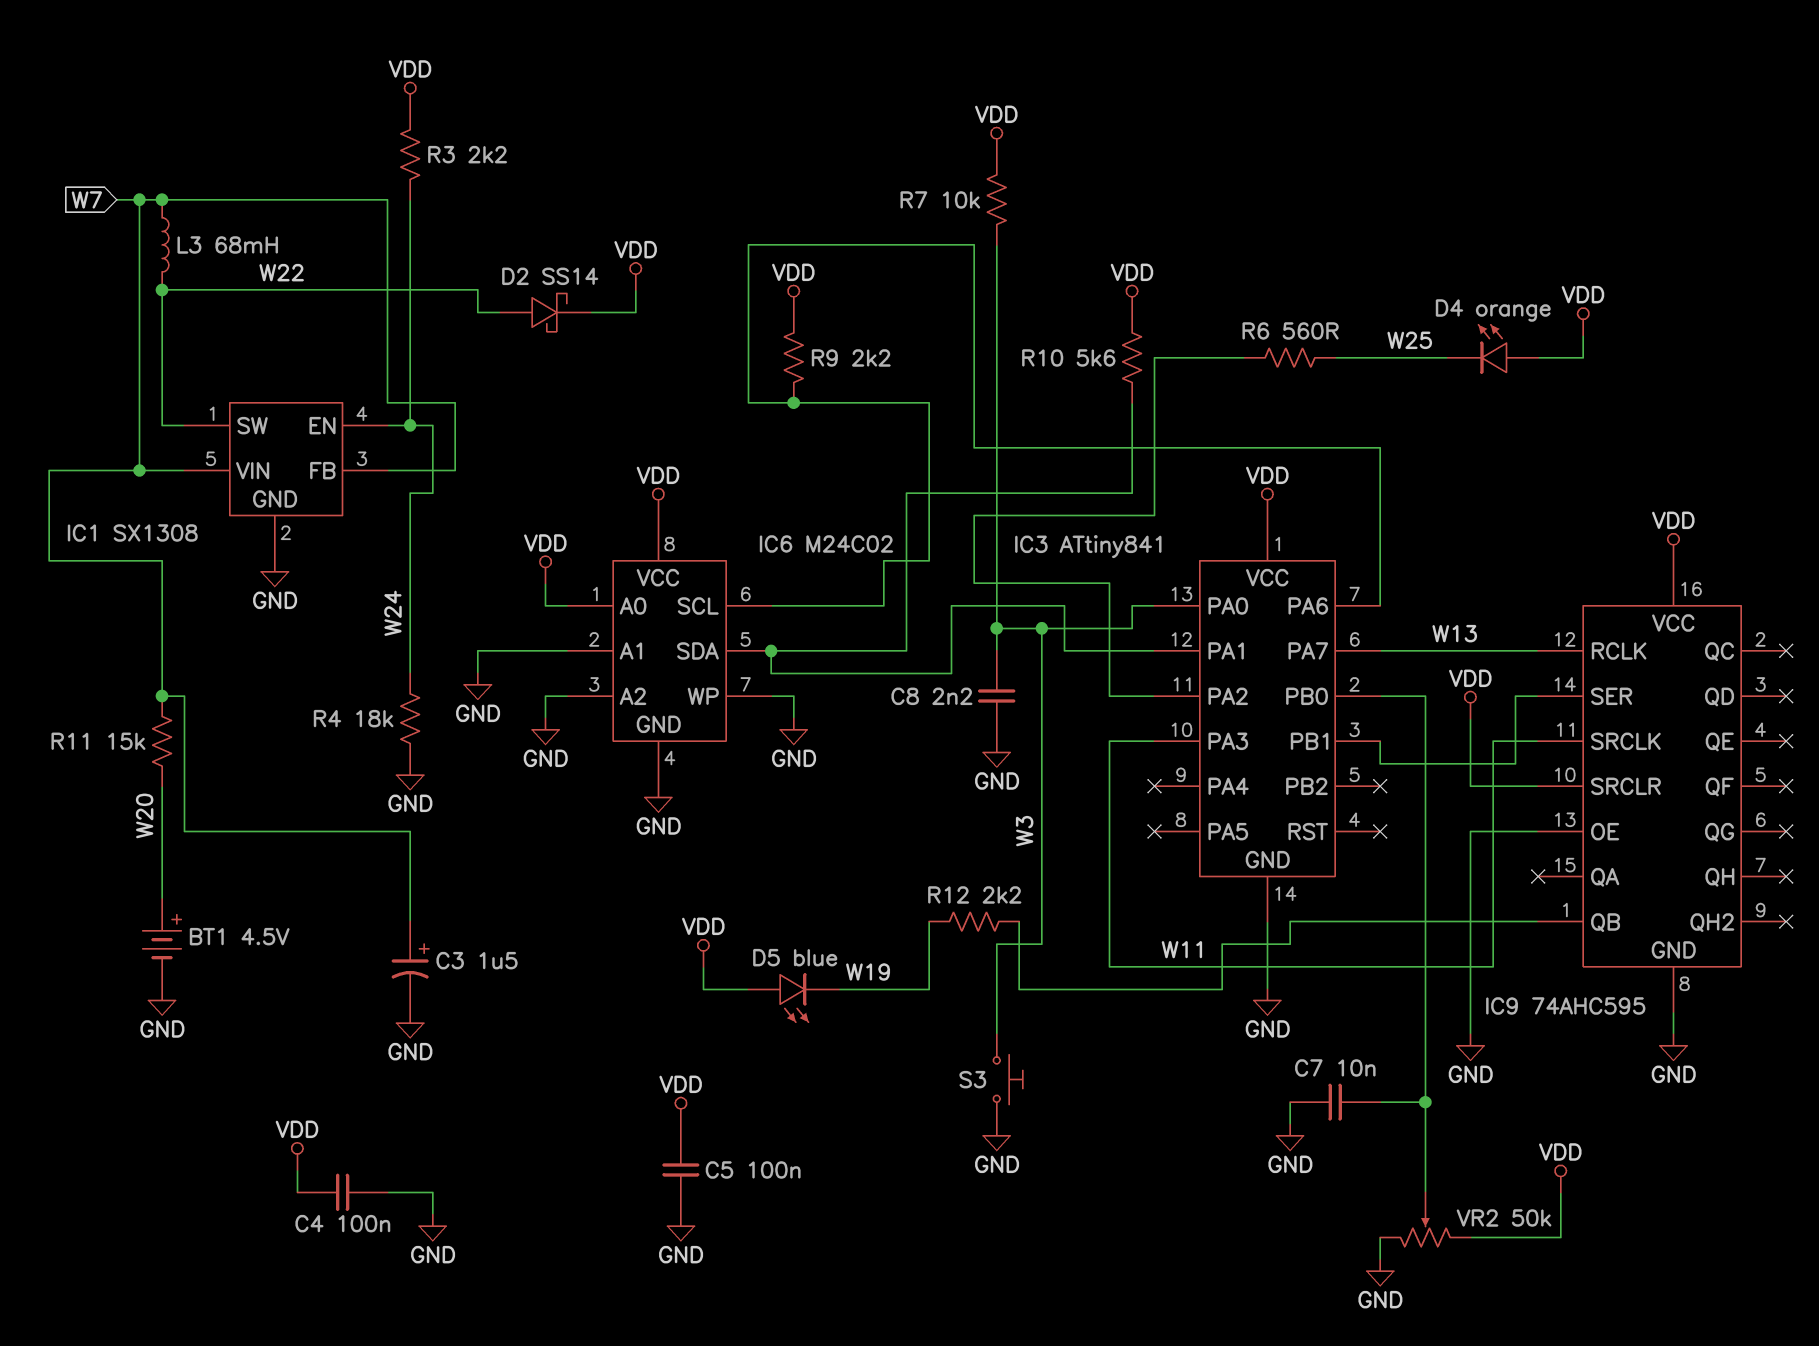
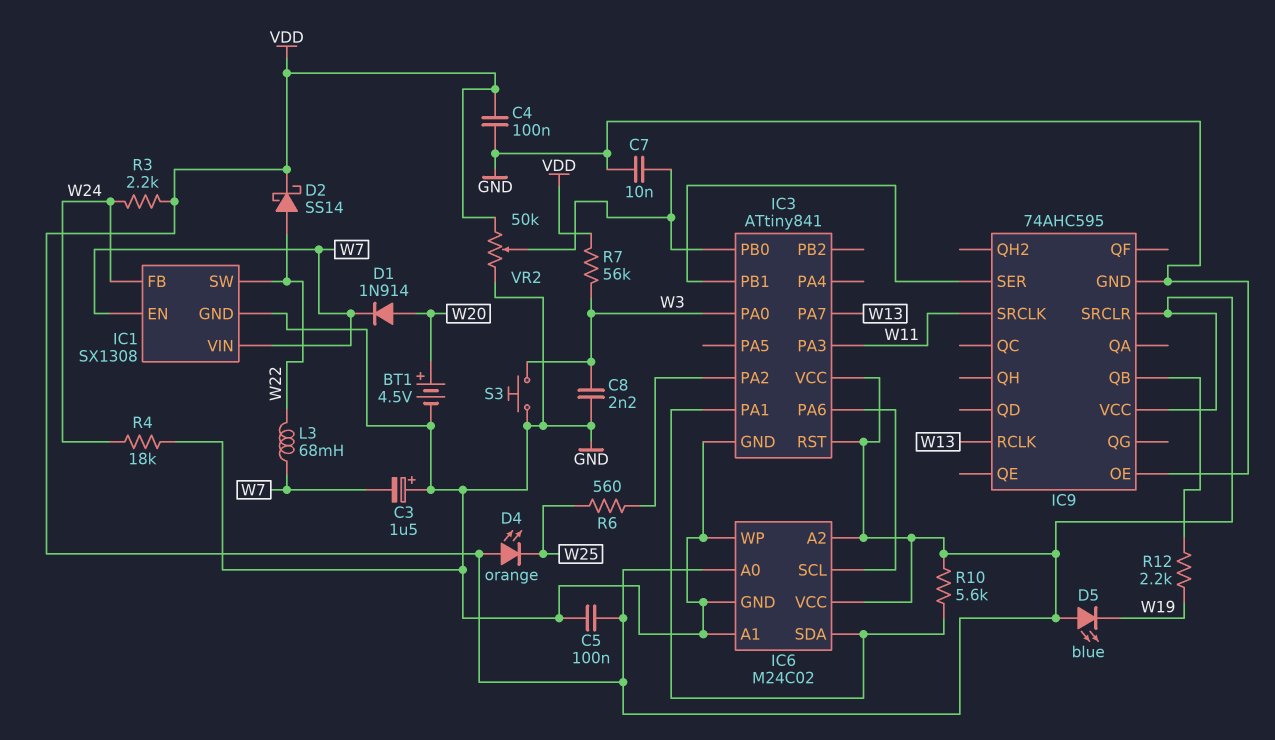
C3: 1.5uF (plus W7, minus GND) -> 1.5uF (plus GND, minus W7)
D1: none -> diode 1N914 (A W20, K W7)
IC1 pin EN: W24 -> W7
IC1 pin FB: W7 -> W24
IC3 pin RST: none -> VDD
IC6 pin A2: GND -> VDD
R7: 10k (VDD, W3) -> 56k (VDD, W3)
R9: 2.2k (IC3/PA6, VDD) -> none
R11: 15k (W7, W20) -> none

